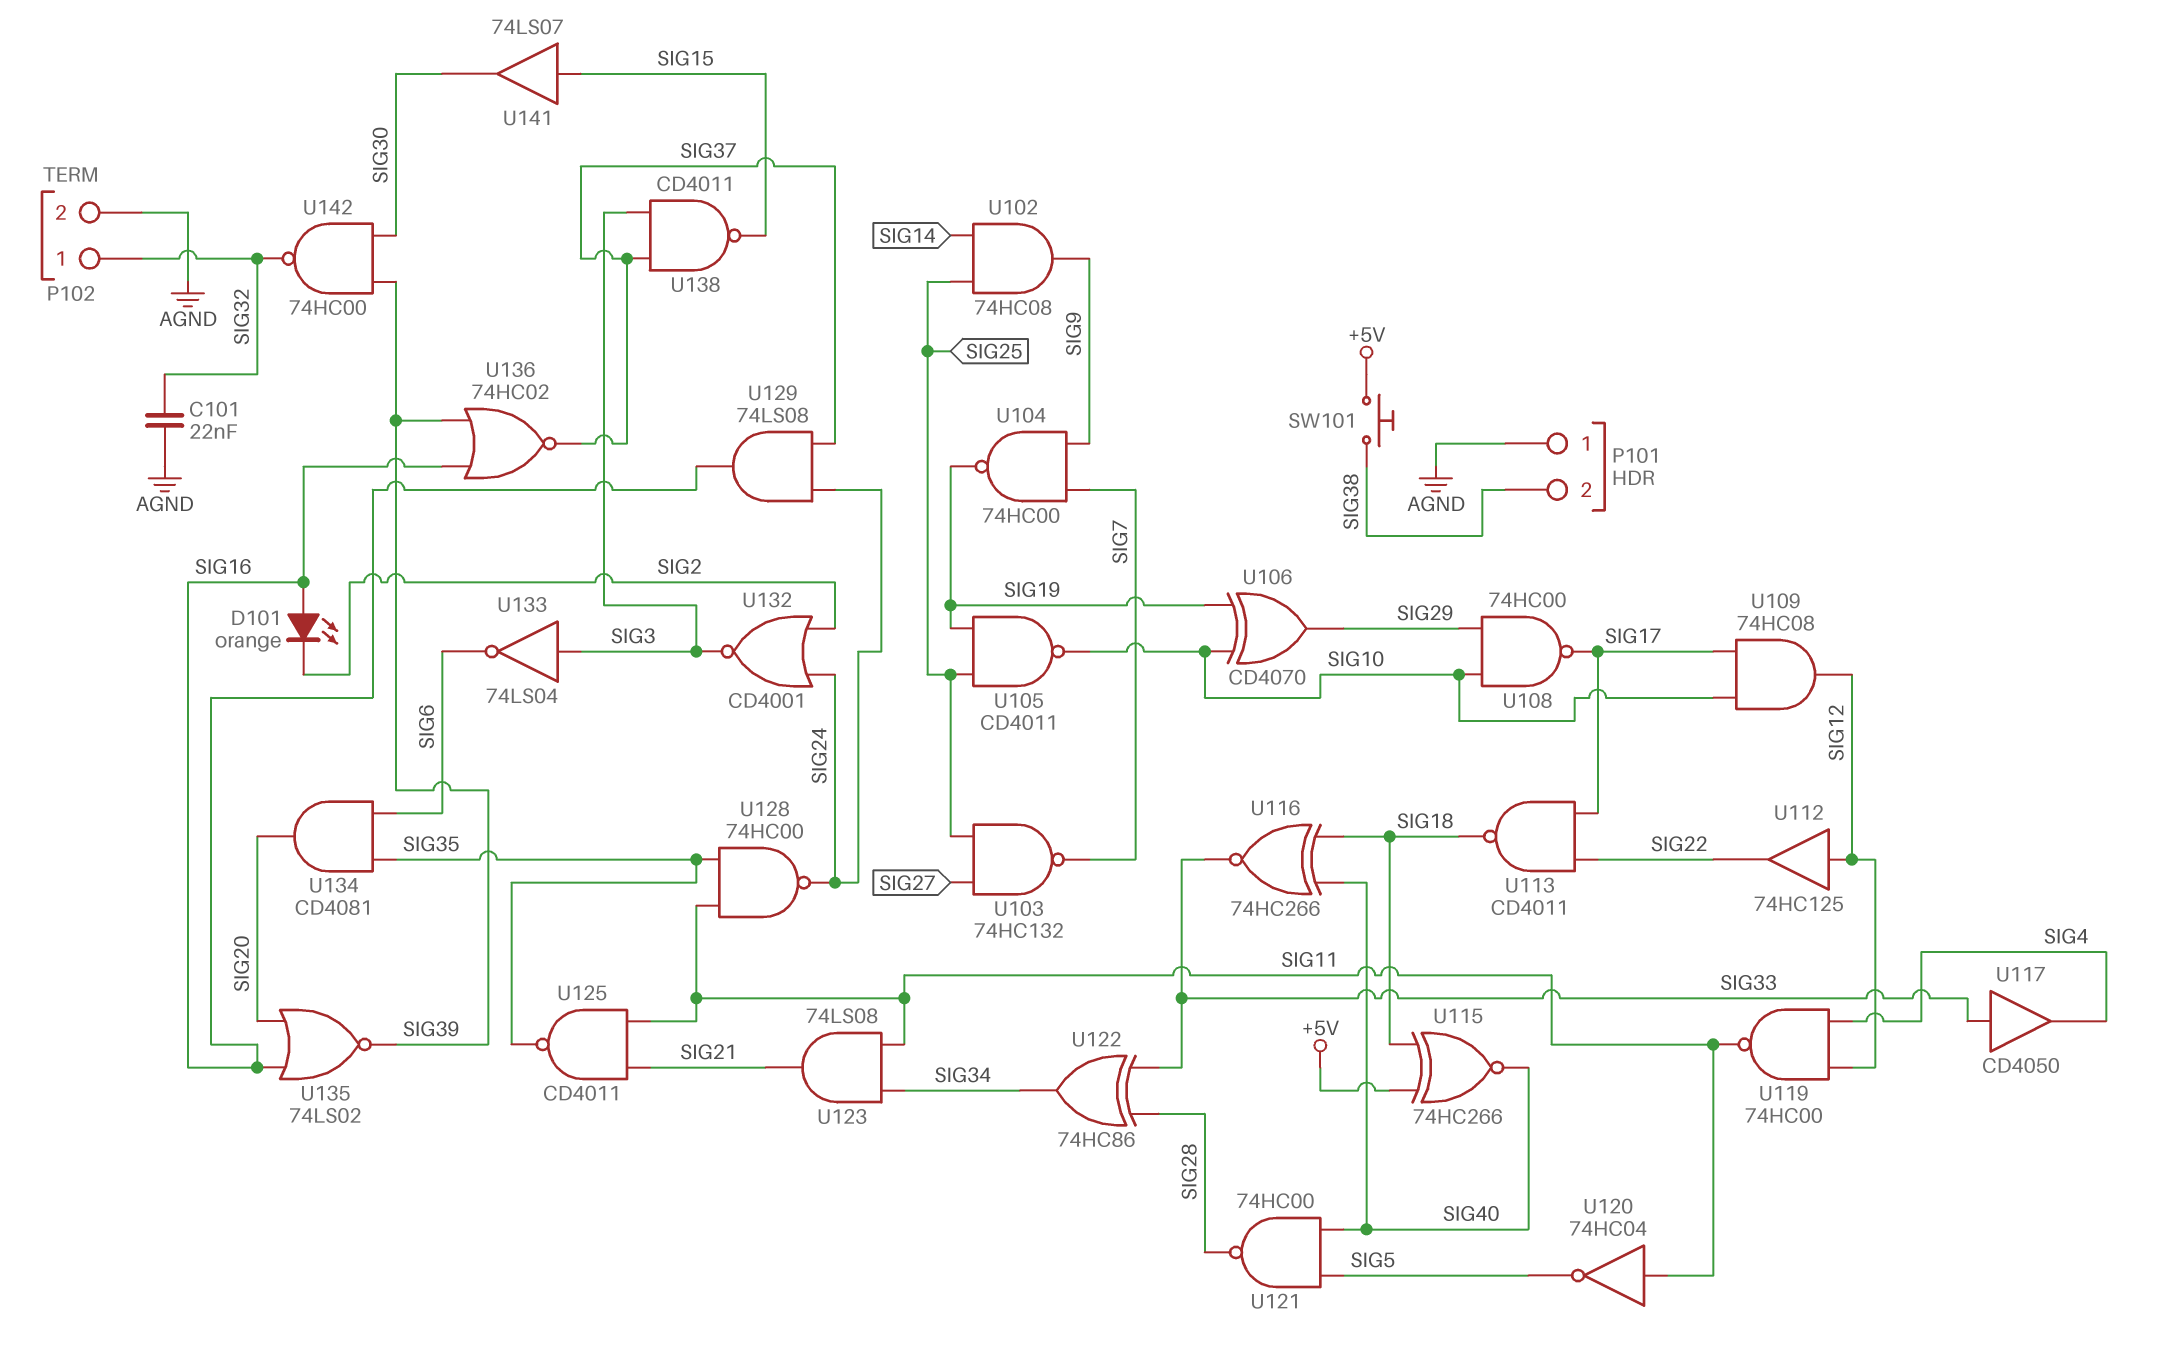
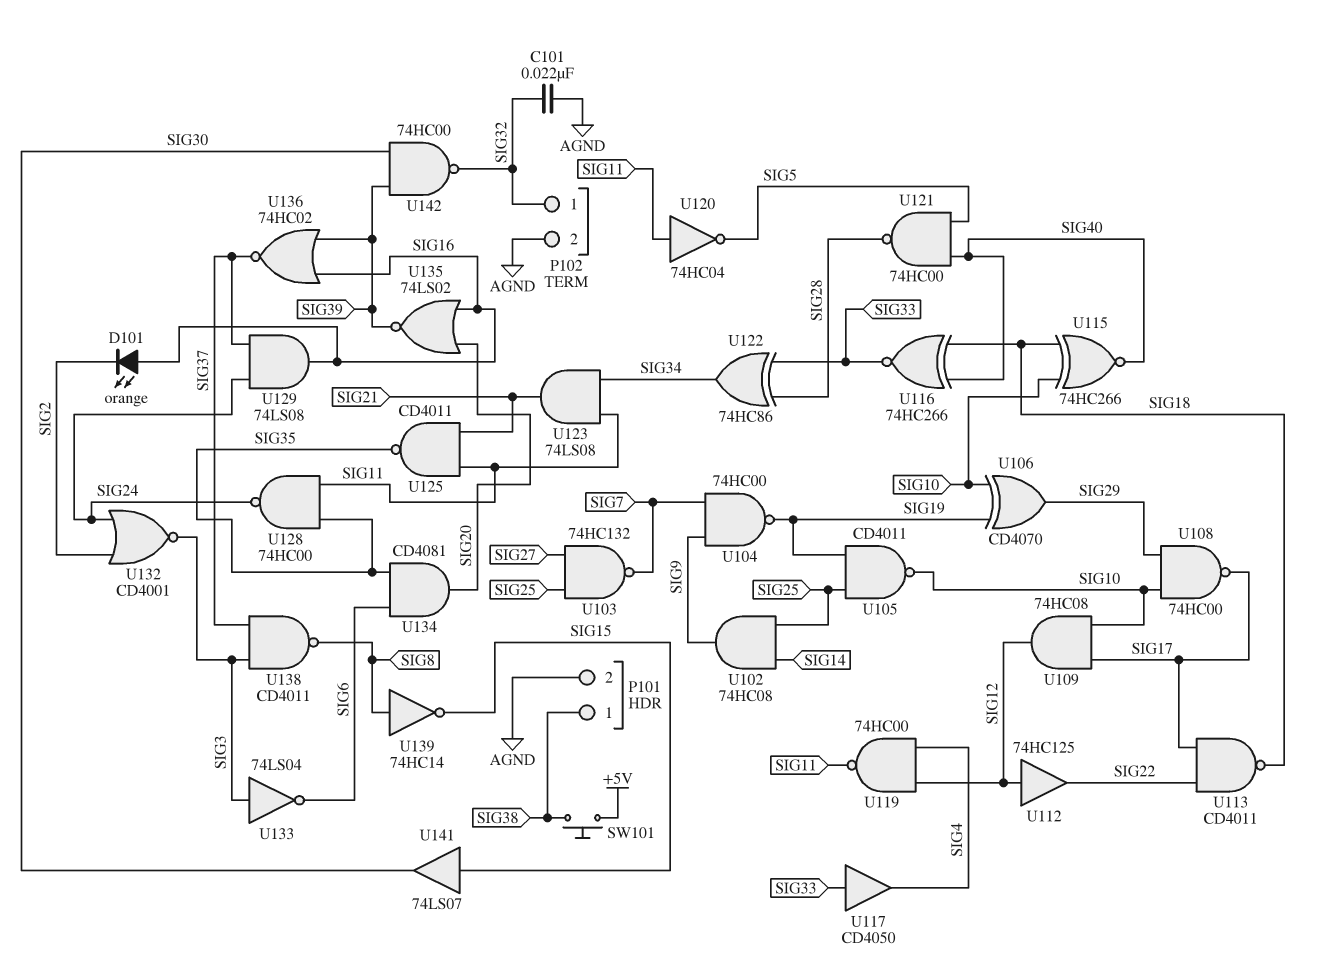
P101 pin 1: AGND -> SIG38
P101 pin 2: SIG38 -> AGND
U115: XNOR 74HC266 (in +5V, in SIG18, out SIG40) -> XNOR 74HC266 (in SIG10, in SIG18, out SIG40)
U138: NAND CD4011 (in SIG3, in SIG37, out SIG15) -> NAND CD4011 (in SIG3, in SIG37, out SIG8)
U139: none -> NOT 74HC14 (in SIG8, out SIG15)

